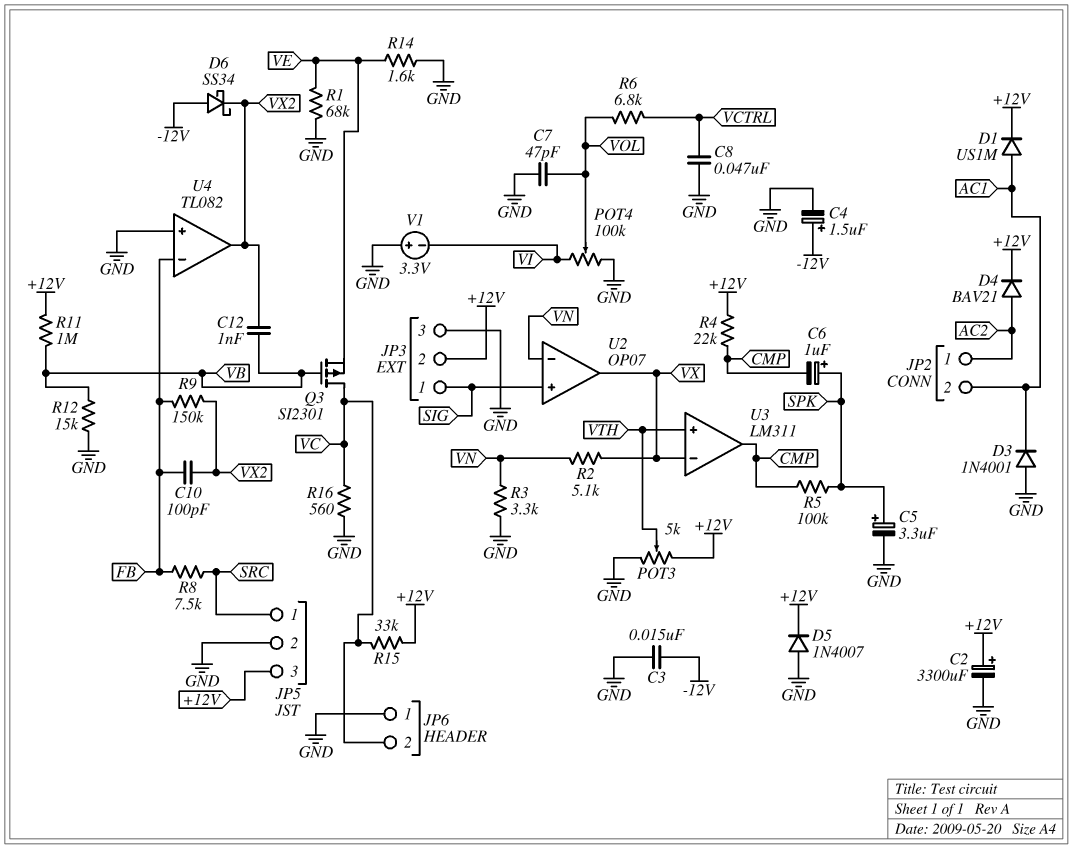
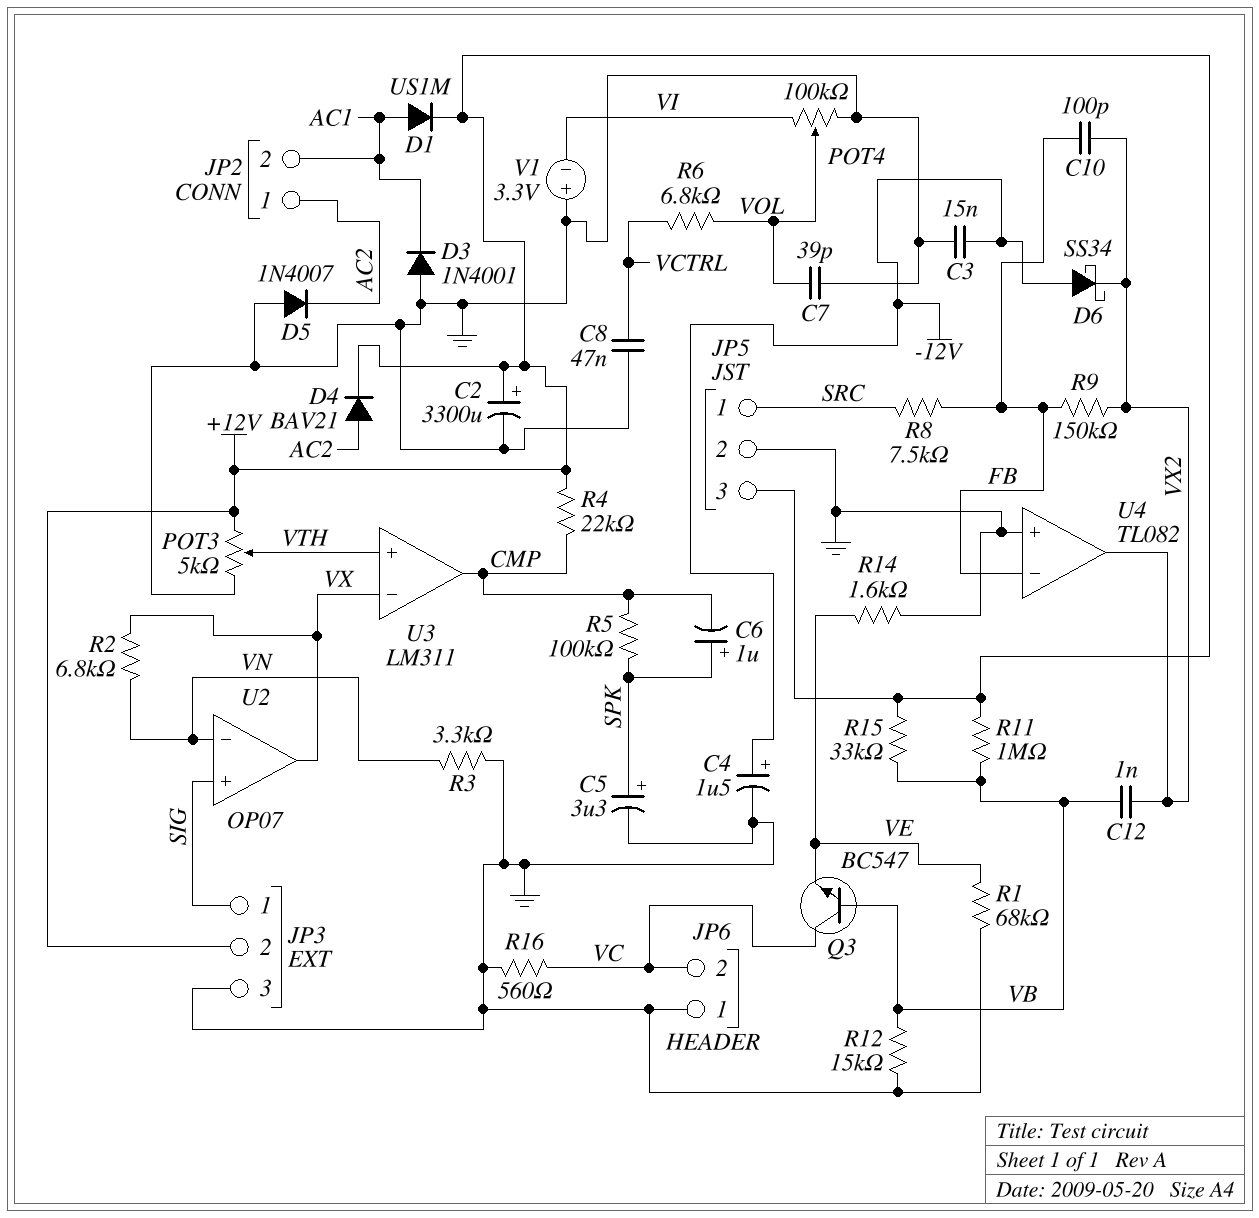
C7: 47pF (GND, VOL) -> 39pF (GND, VOL)
D5: diode 1N4007 (A GND, K +12V) -> diode 1N4007 (A GND, K AC2)
Q3: PMOS SI2301 (G VB, D VC, S VE) -> NPN BC547 (B VB, C VC, E VE)
R2: 5.1k (VN, VX) -> 6.8k (VN, VX)
R15: 33k (+12V, VC) -> 33k (+12V, VB)

